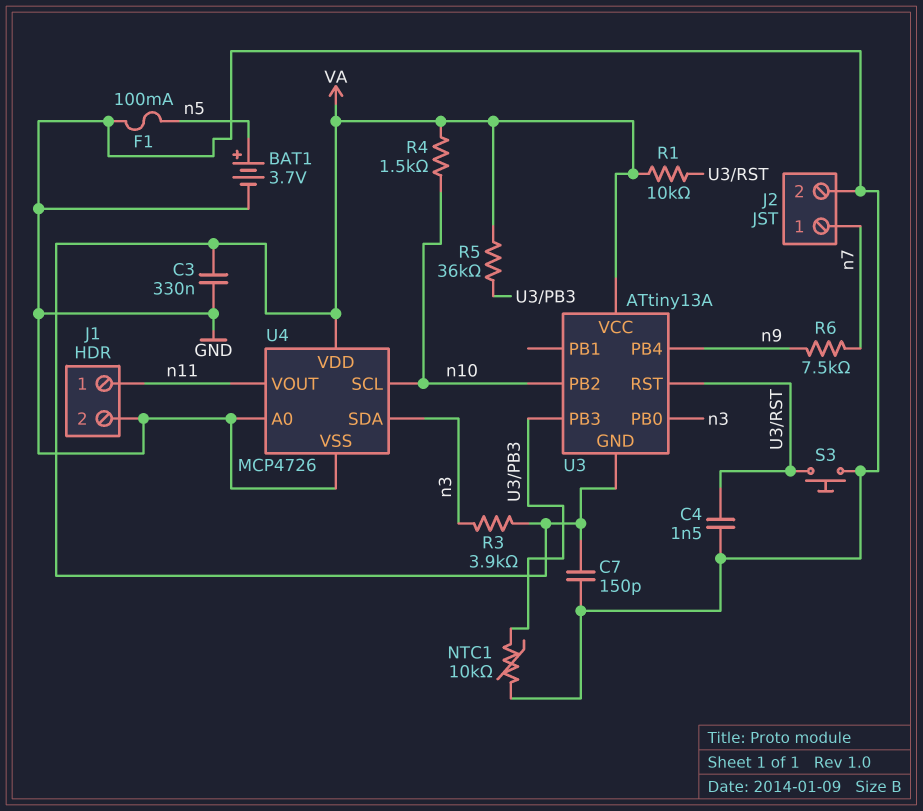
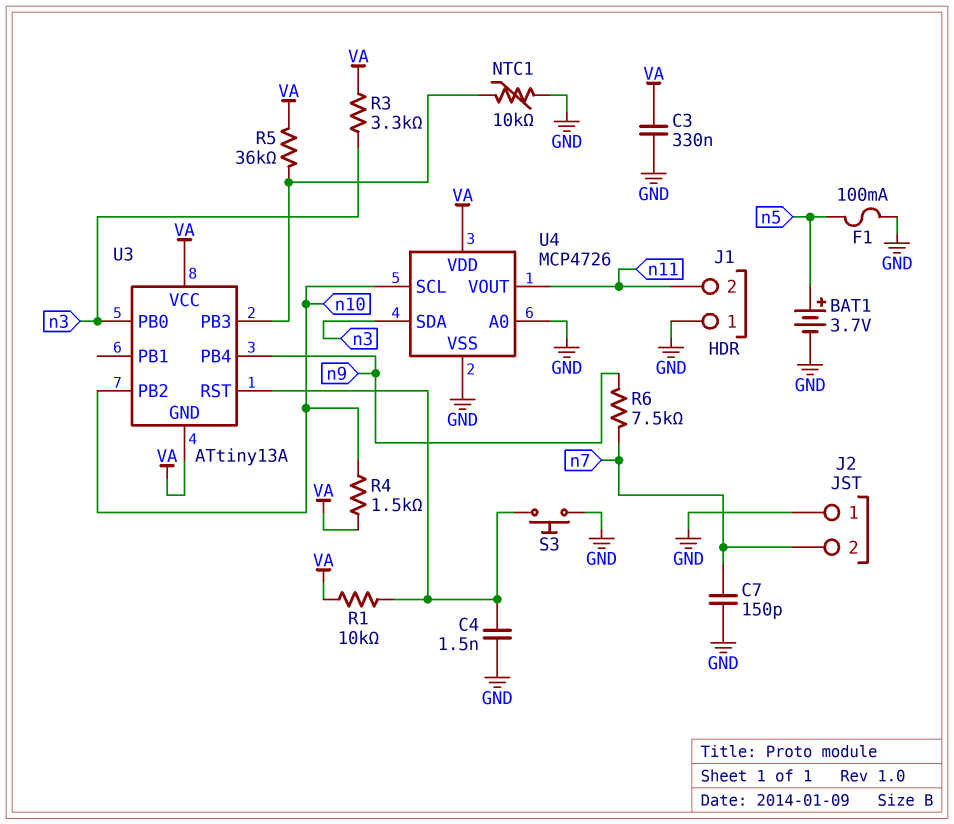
C7: 150pF (GND, VA) -> 150pF (GND, n7)
J1 pin 1: n11 -> GND
J1 pin 2: GND -> n11
J2 pin 1: n7 -> GND
J2 pin 2: GND -> n7
R3: 3.9k (VA, n3) -> 3.3k (VA, n3)

